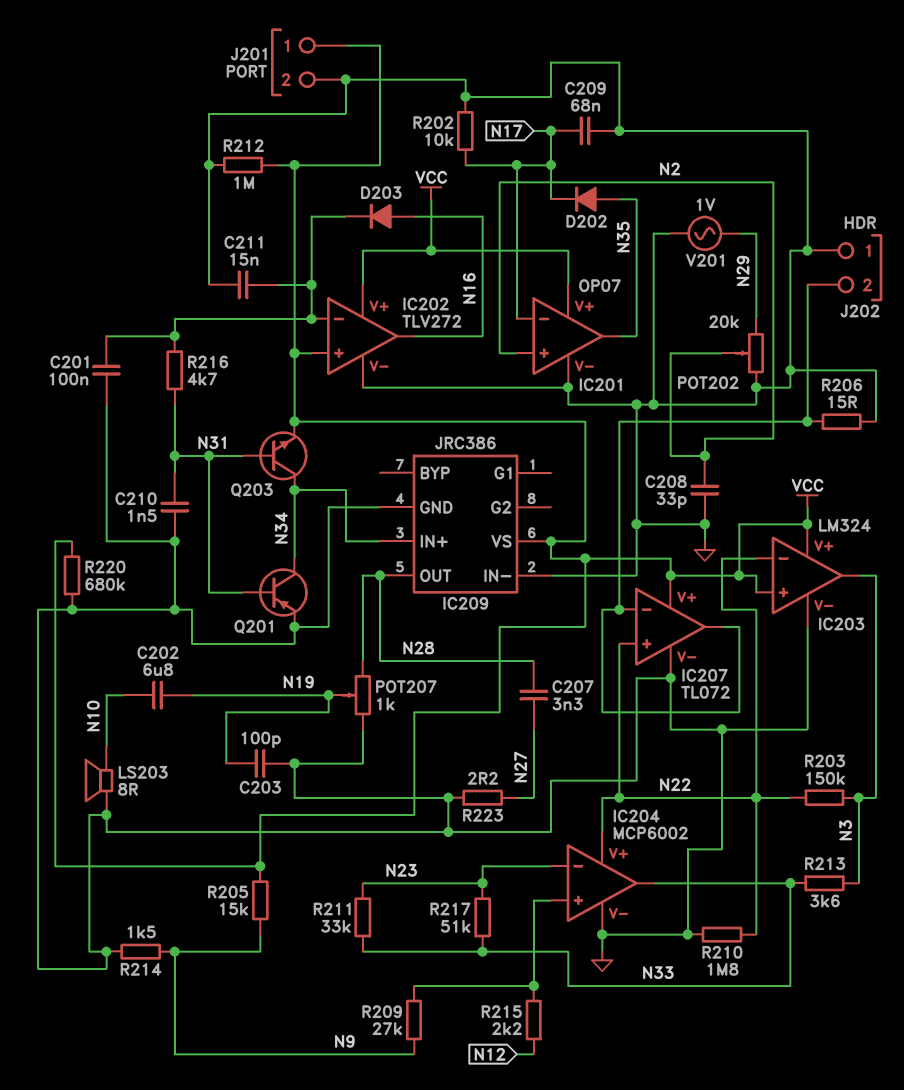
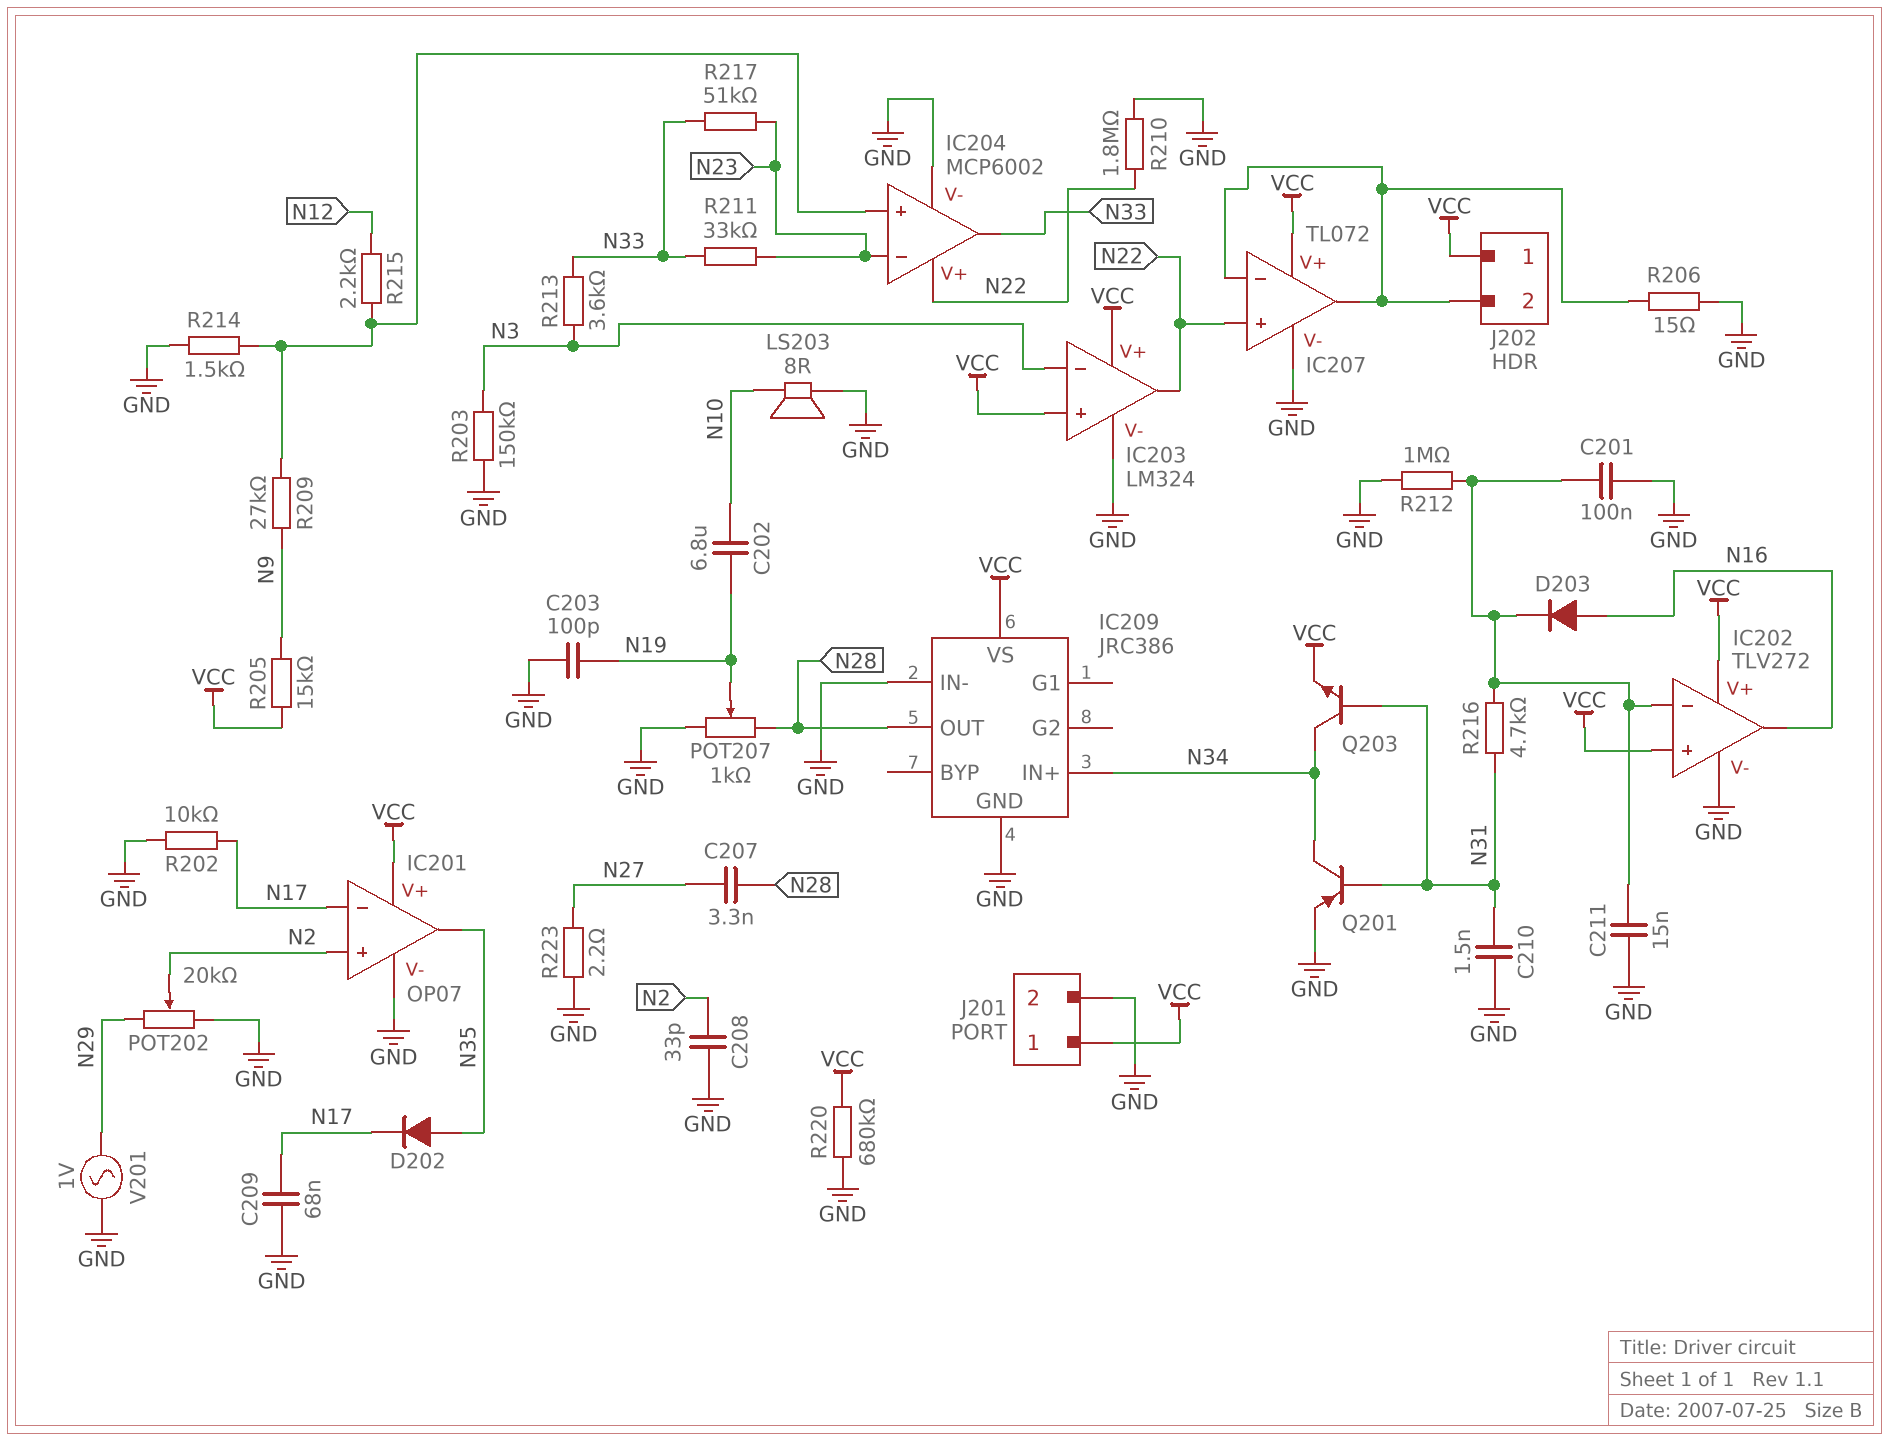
IC203 pin in-: N22 -> N3
IC203 pin out: N3 -> N22
J202 pin 1: GND -> VCC
R203: 150k (N3, N22) -> 150k (GND, N3)
R212: 1M (GND, VCC) -> 1M (GND, IC202/in-)
R214: 1.5k (GND, N9) -> 1.5k (GND, IC204/in+)

